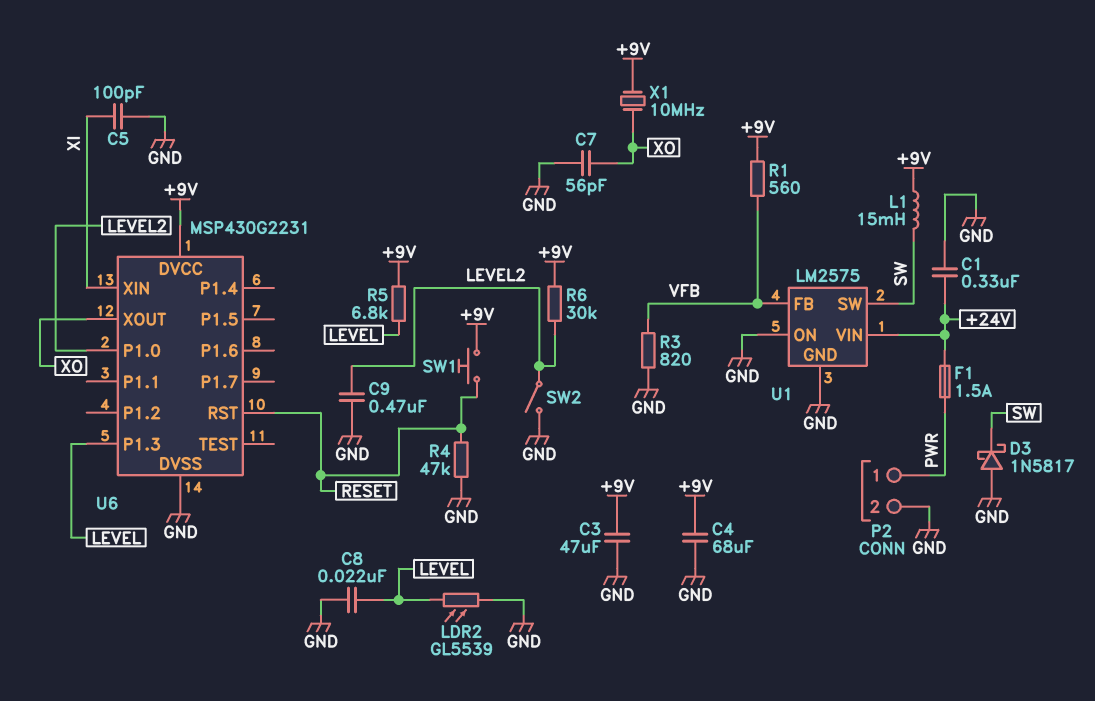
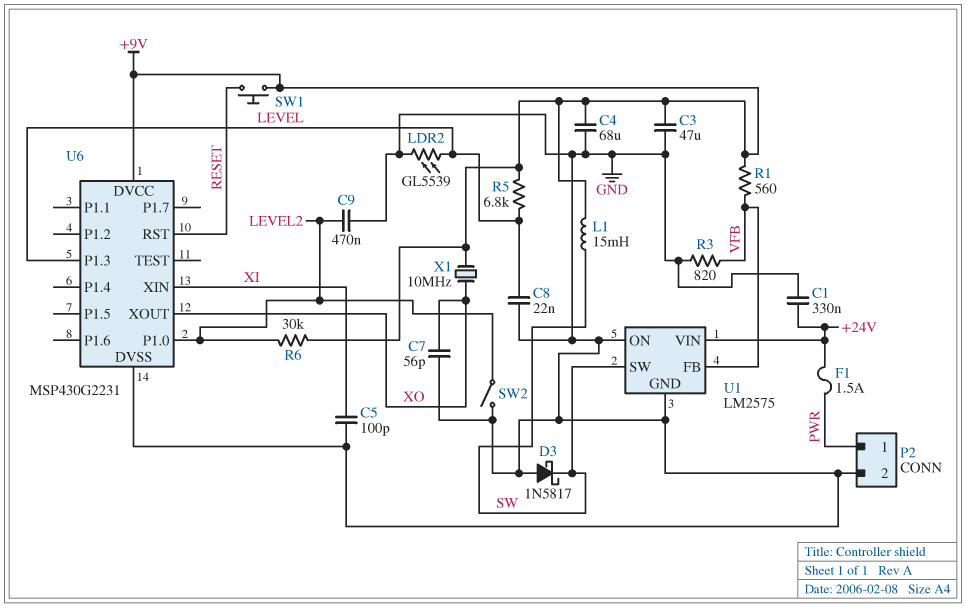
R4: 47k (GND, RESET) -> none

